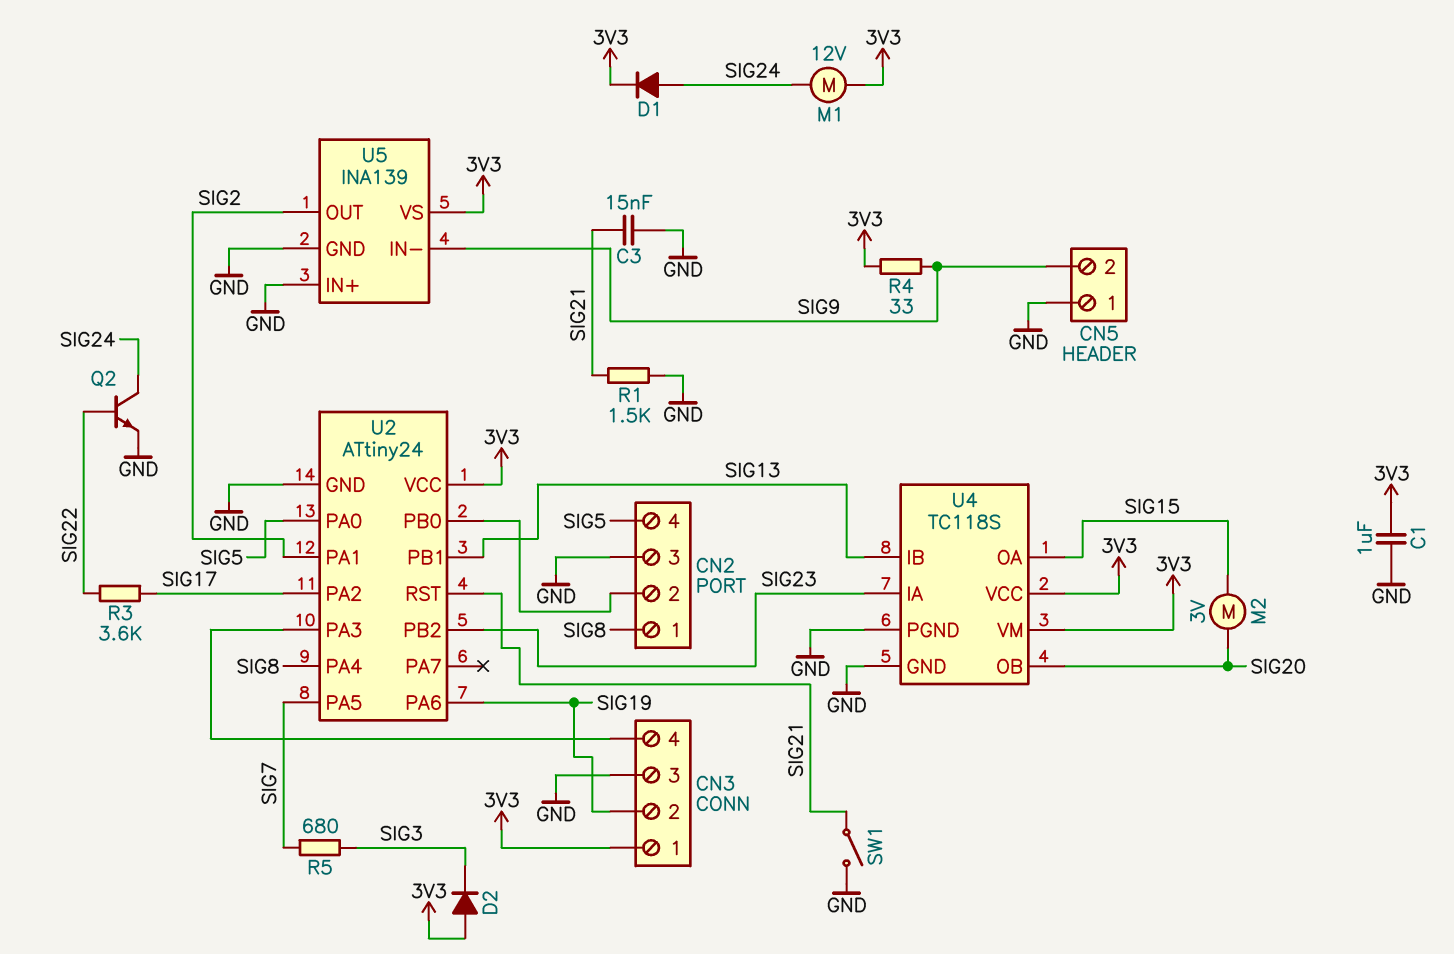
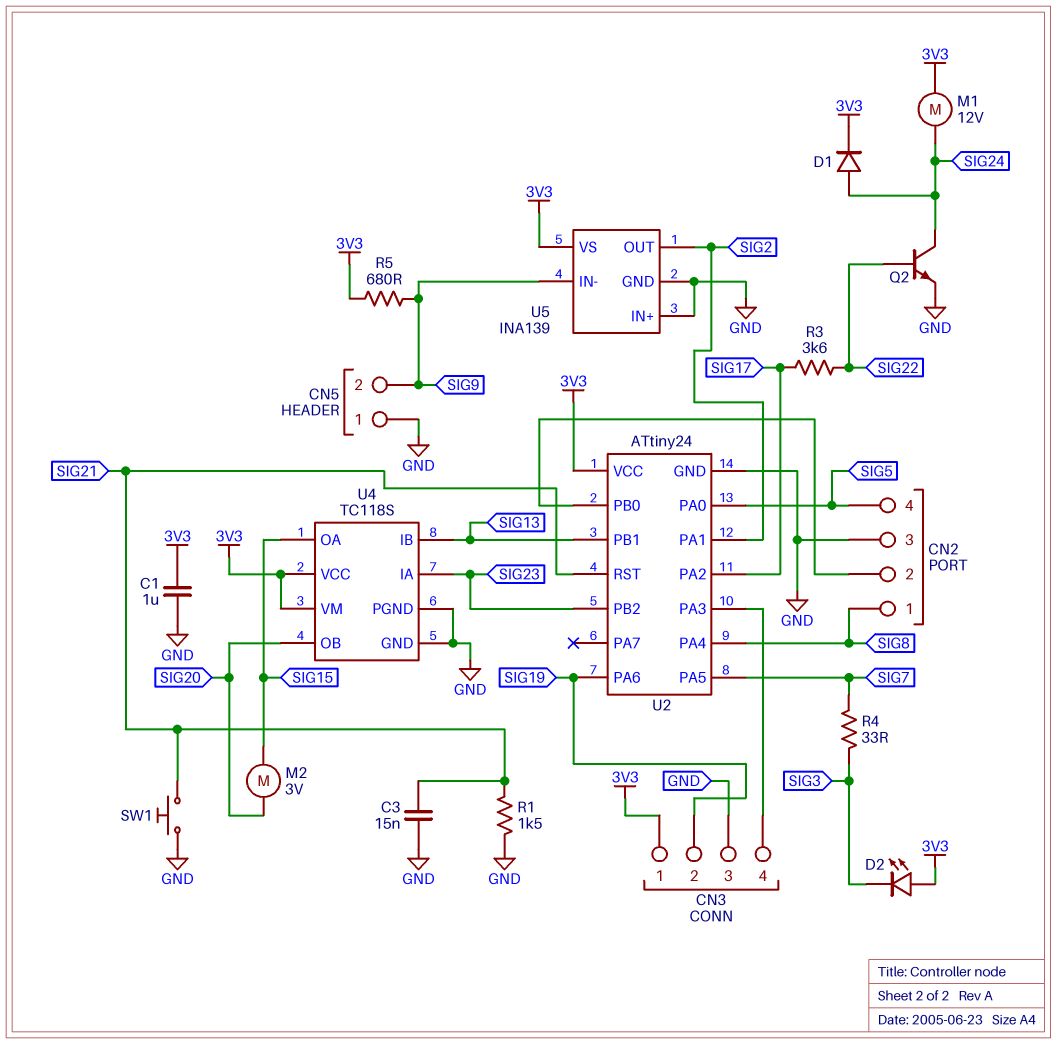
D2: diode (A 3V3, K SIG3) -> LED (A 3V3, K SIG3)
R4: 33 (3V3, SIG9) -> 33 (SIG3, SIG7)
R5: 680 (SIG3, SIG7) -> 680 (3V3, SIG9)
SW1: switch (GND, SIG21) -> button (GND, SIG21)

